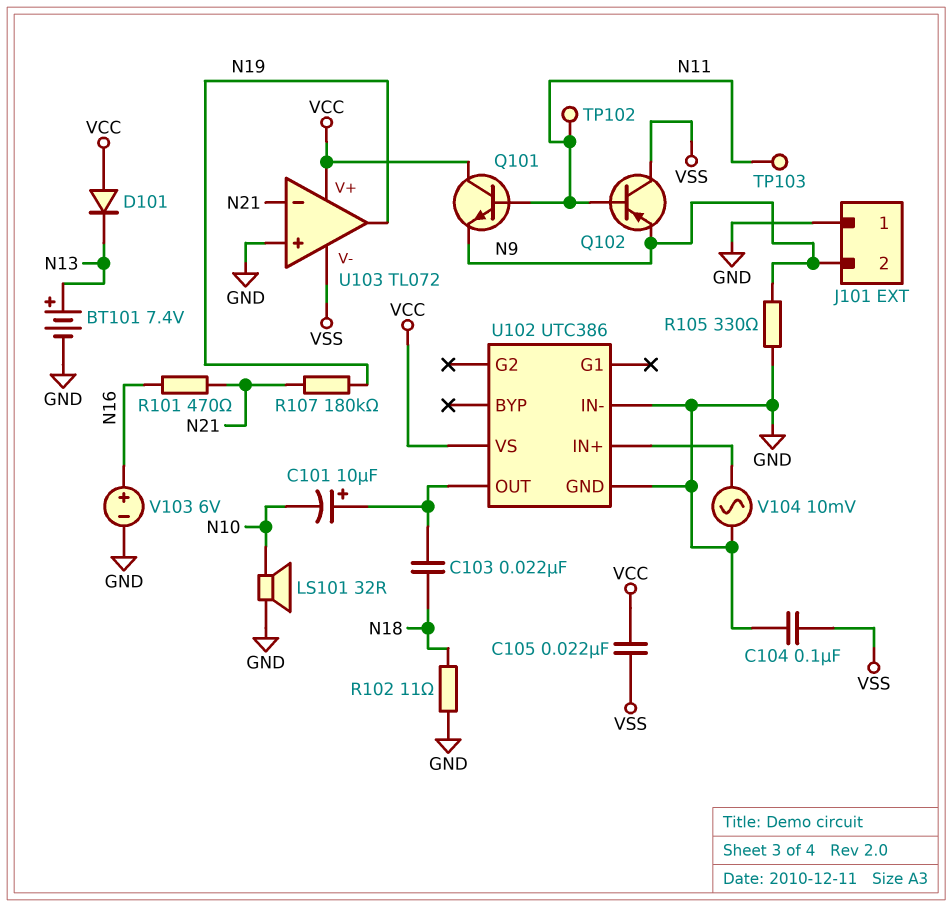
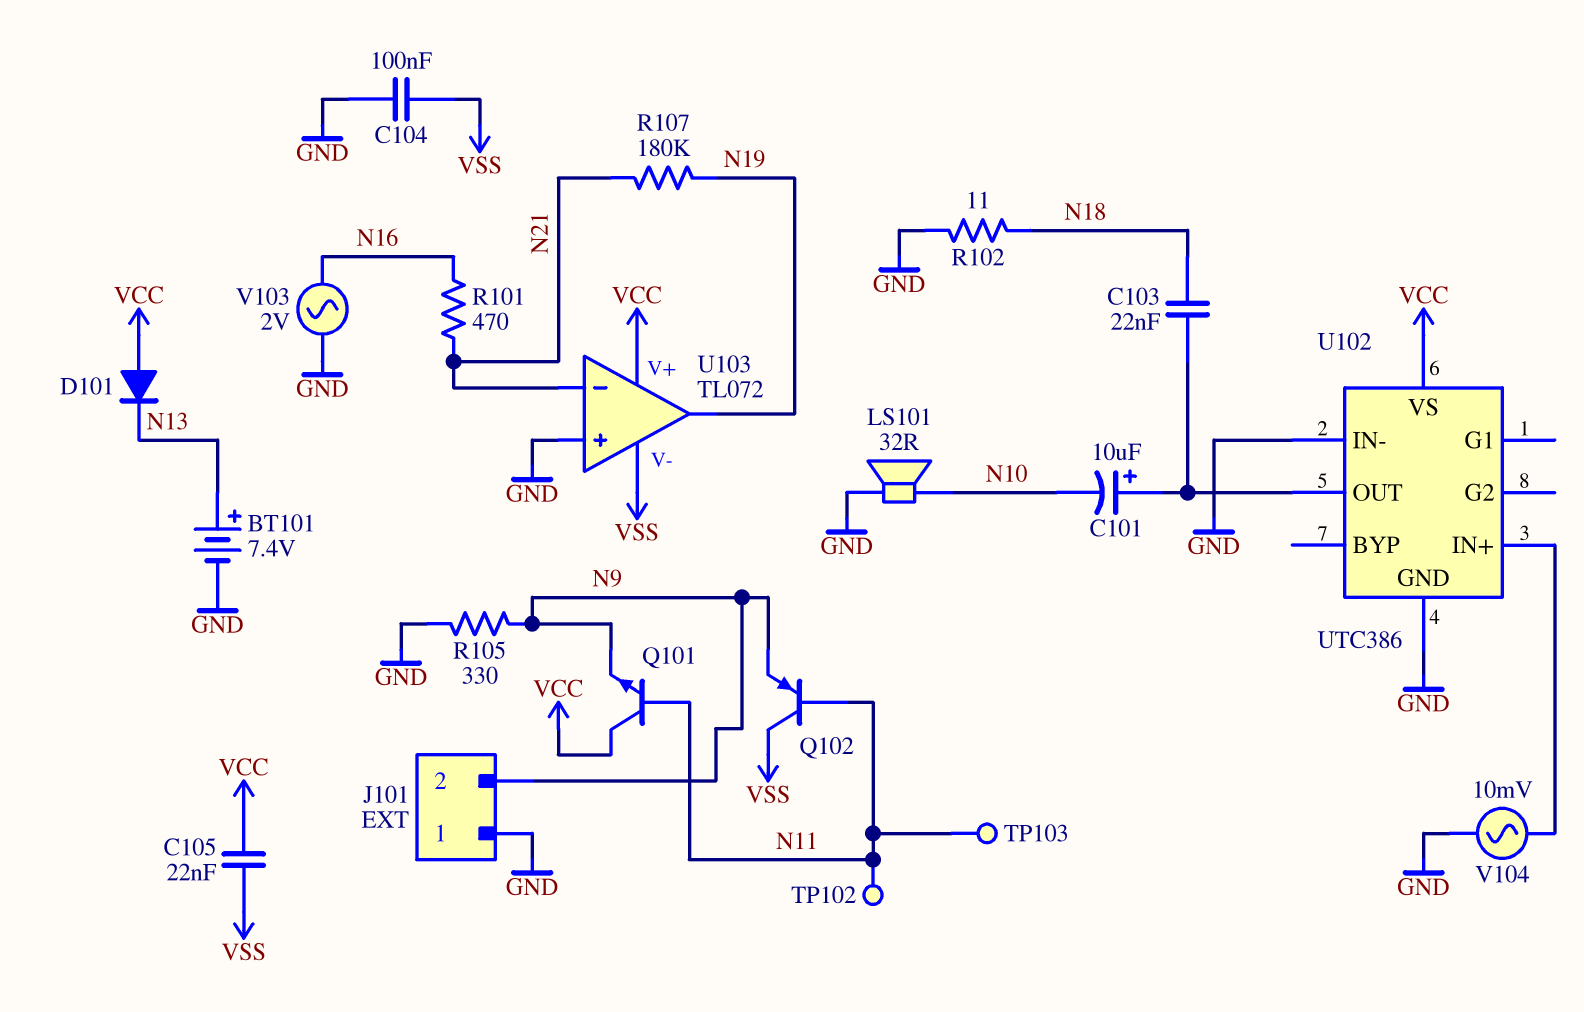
V103: 6V (plus N16, minus GND) -> AC 2V (GND, N16)

